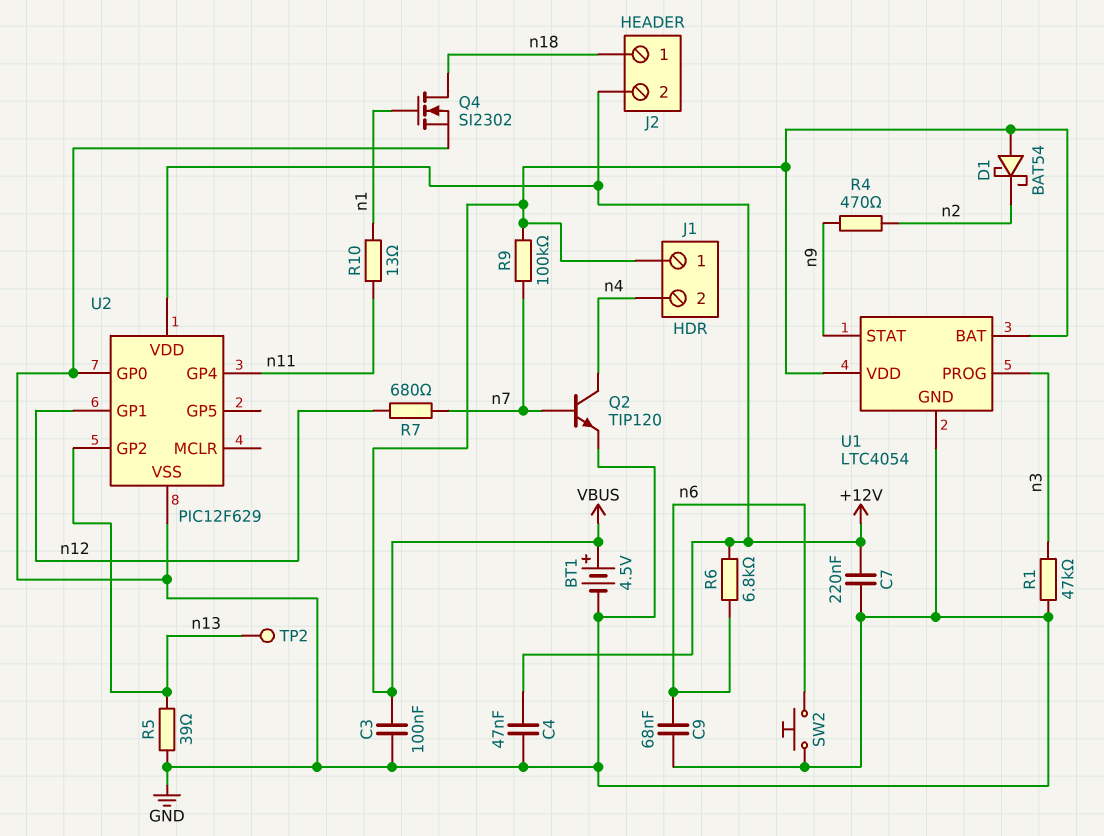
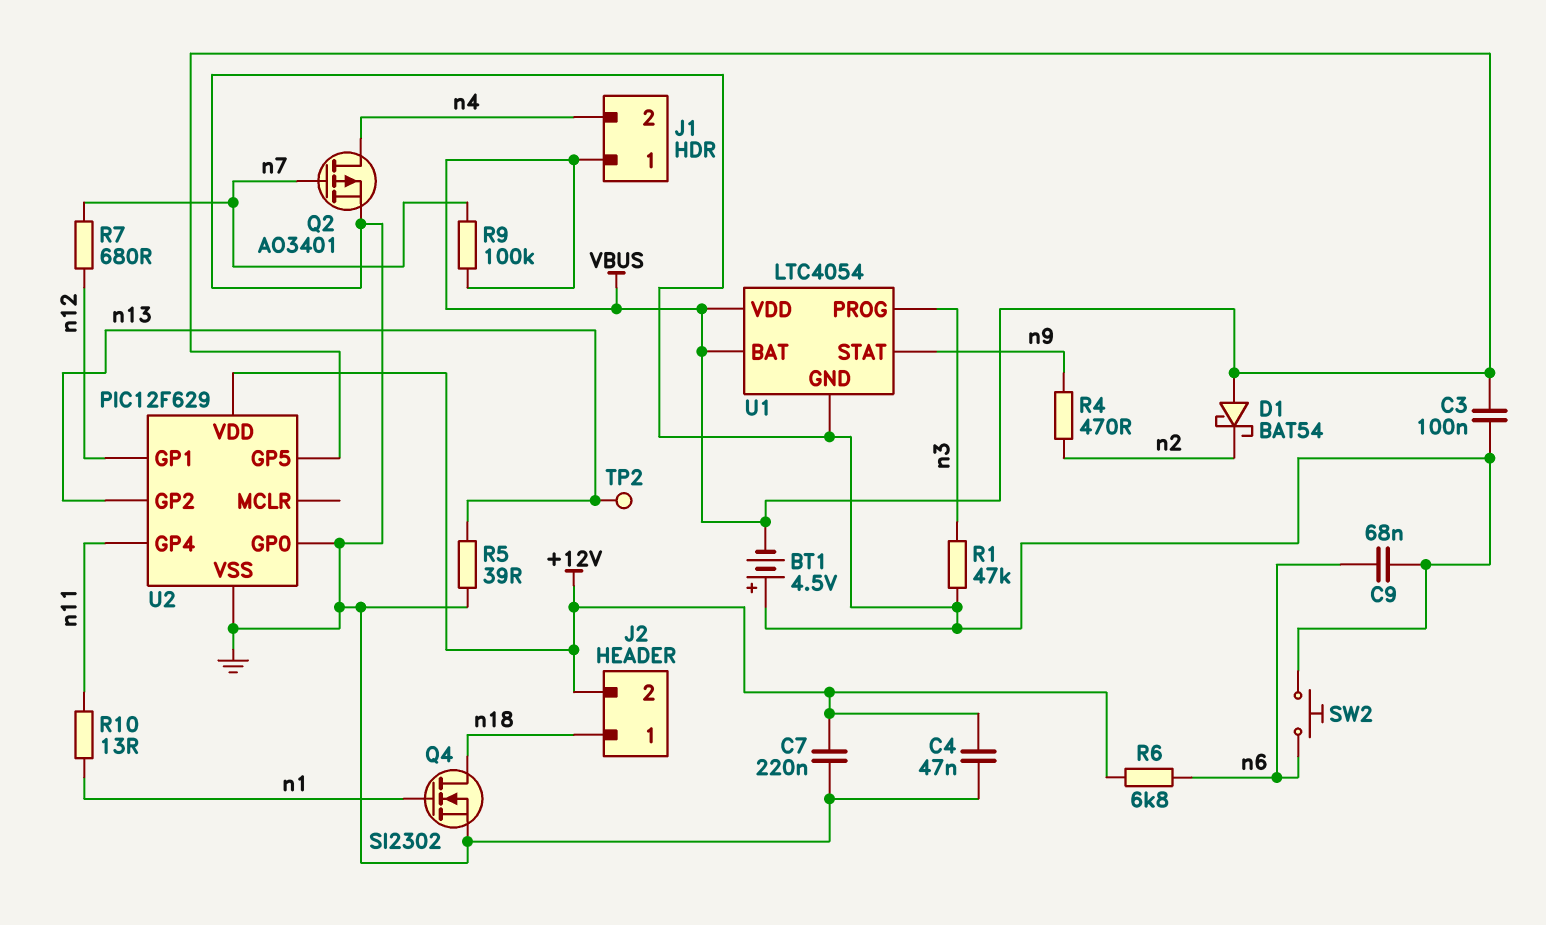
BT1: 4.5V (plus VBUS, minus GND) -> 4.5V (plus GND, minus VBUS)
Q2: NPN TIP120 (B n7, C n4, E GND) -> PMOS AO3401 (G n7, D n4, S GND)
U2 pin GP5: none -> VBUS

